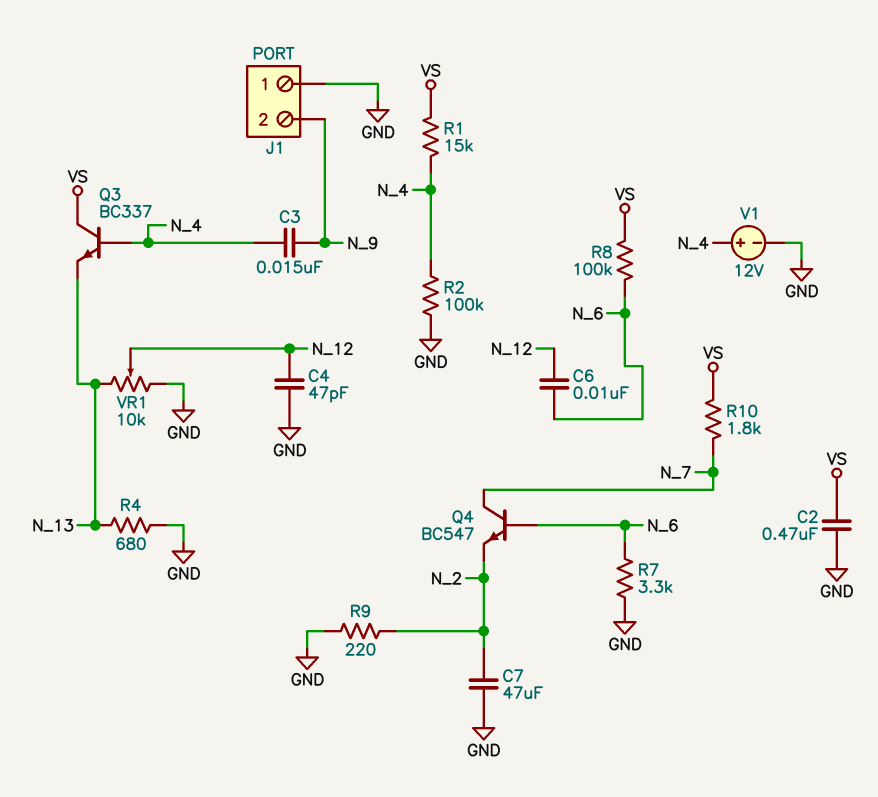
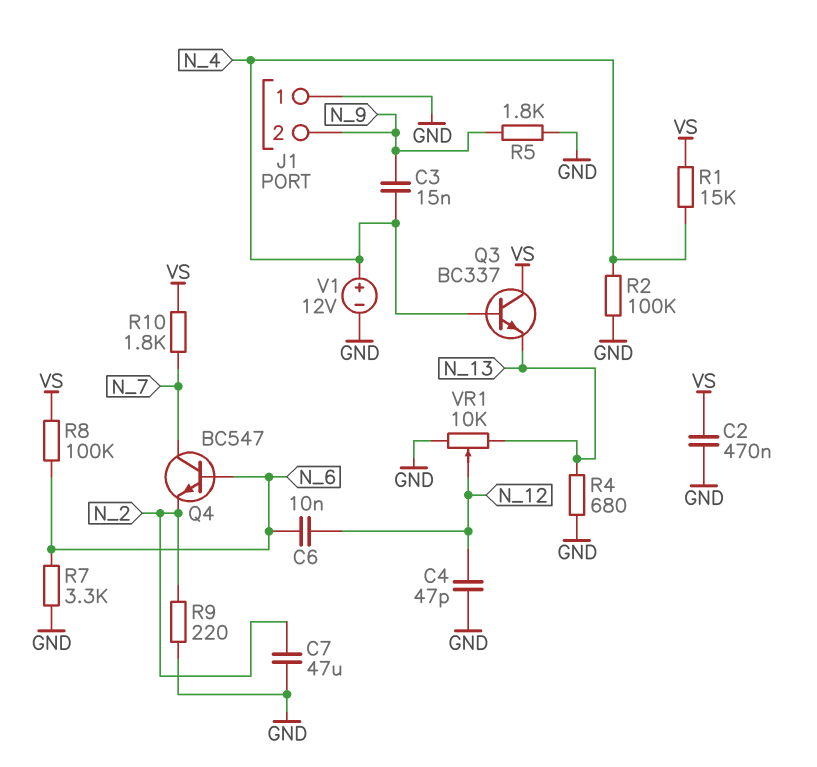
R5: none -> 1.8k (GND, N_9)

